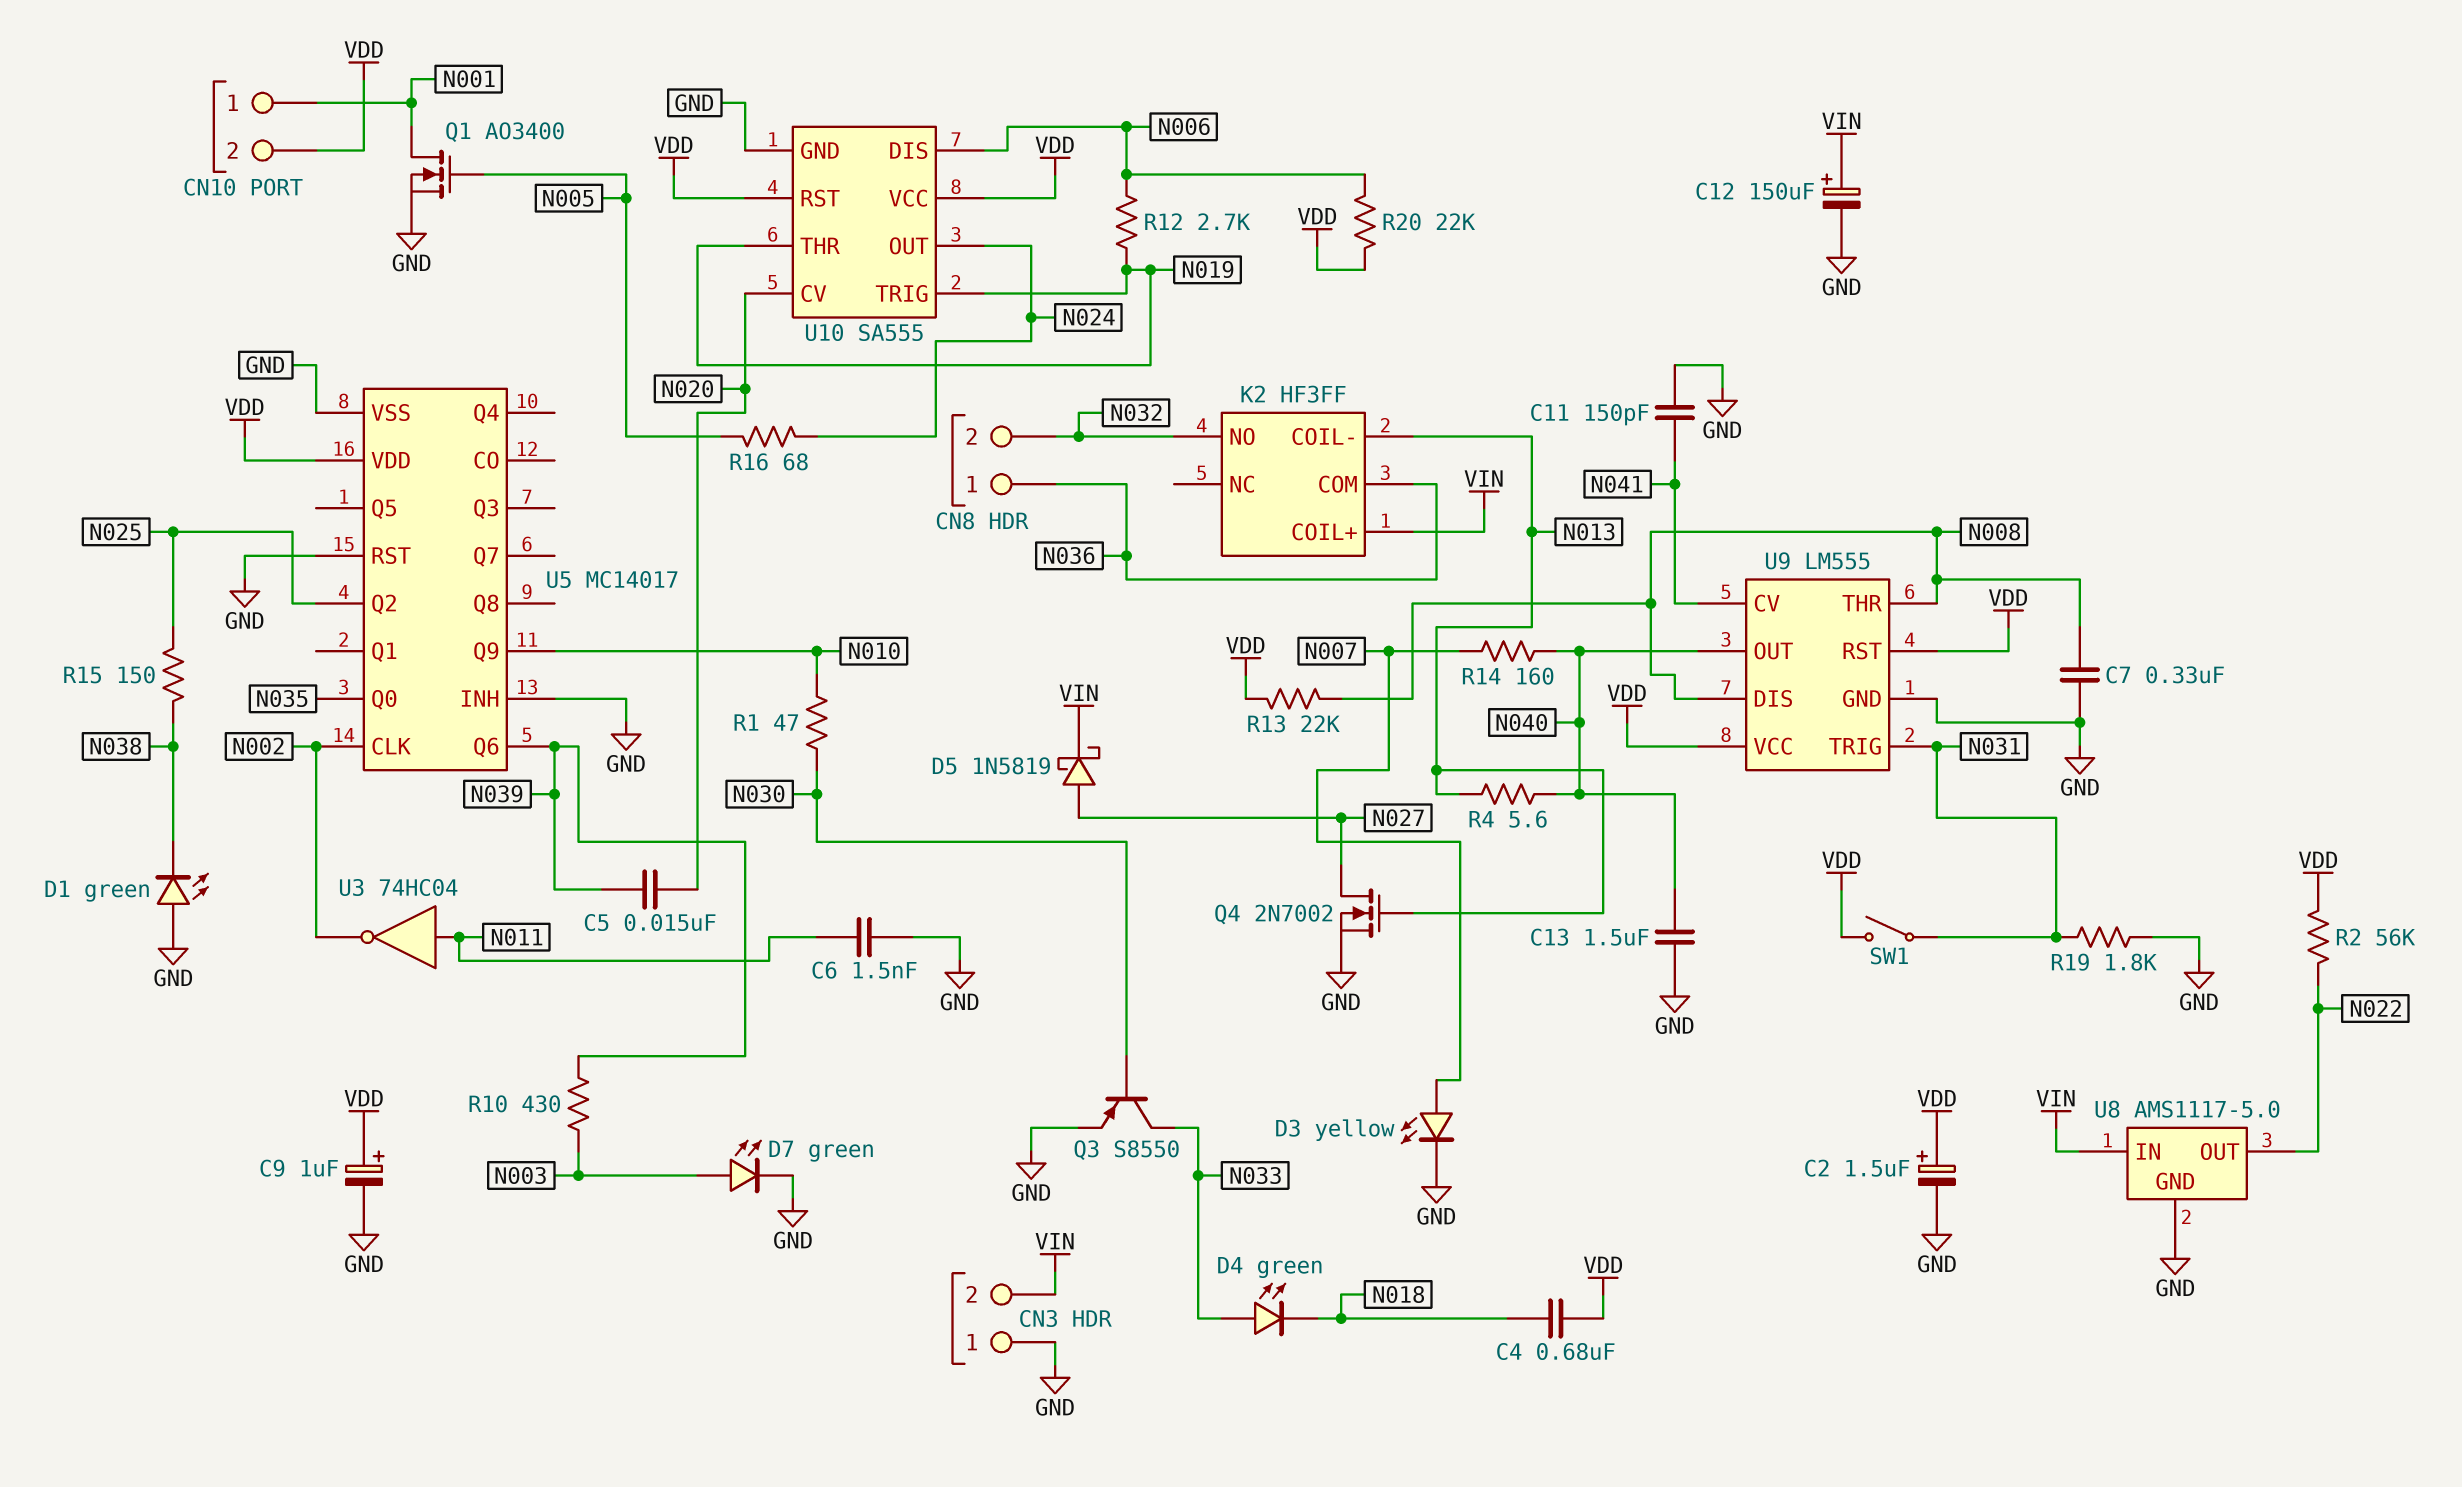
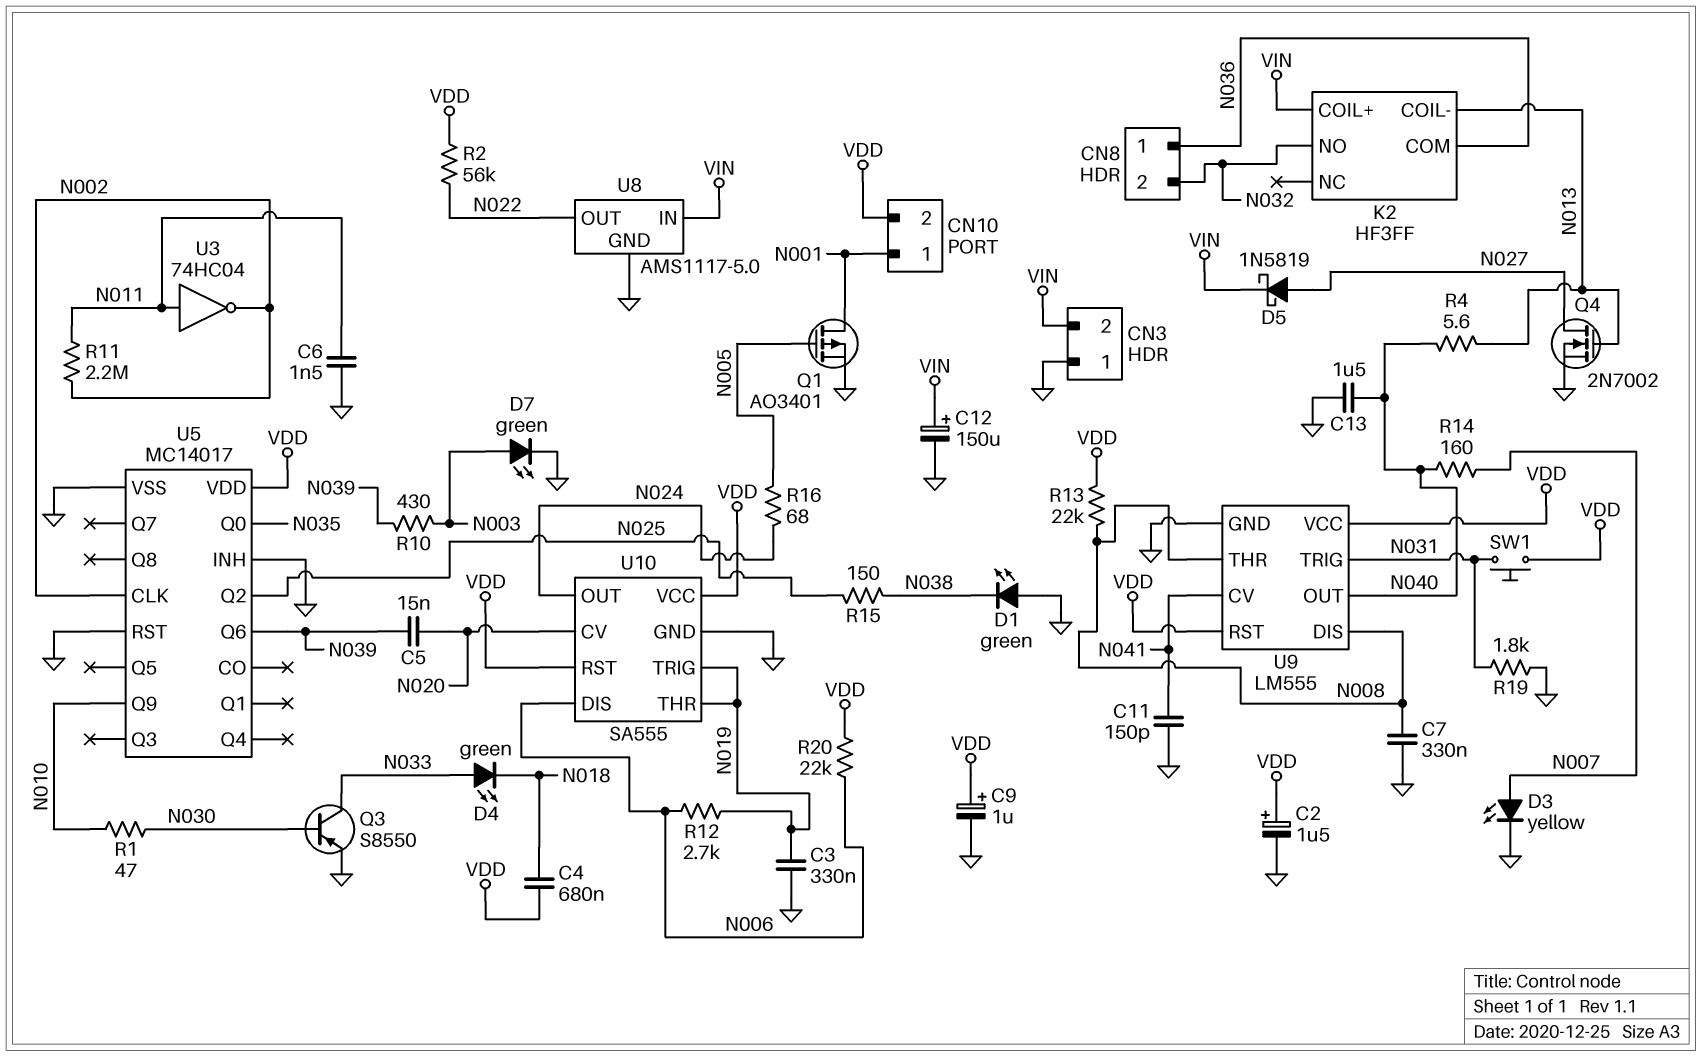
C3: none -> 330nF (GND, N019)
Q1: NMOS AO3400 (G N005, D N001, S GND) -> PMOS AO3401 (G N005, D N001, S GND)
R11: none -> 2.2M (N002, N011)
SW1: switch (N031, VDD) -> button (N031, VDD)

